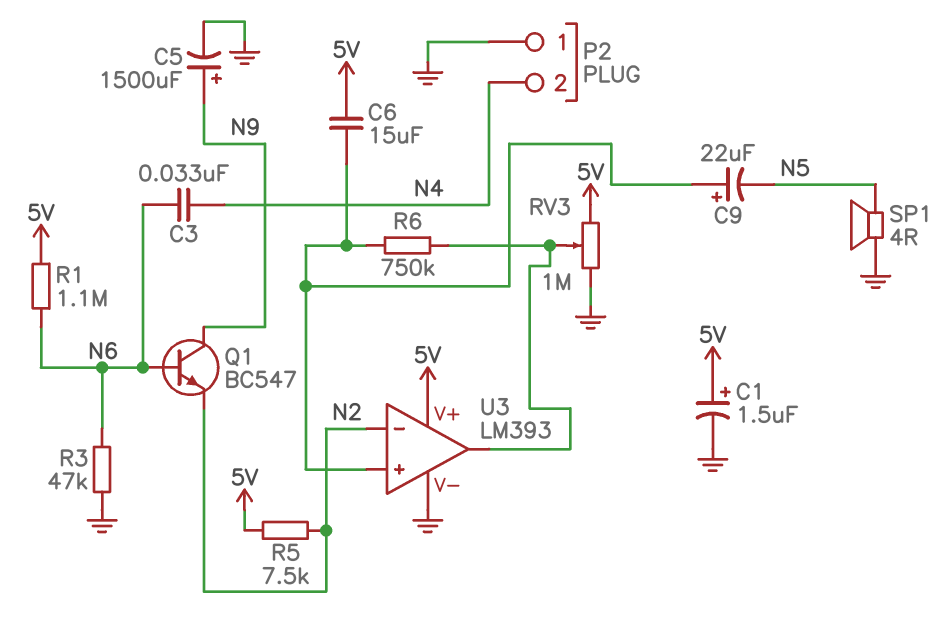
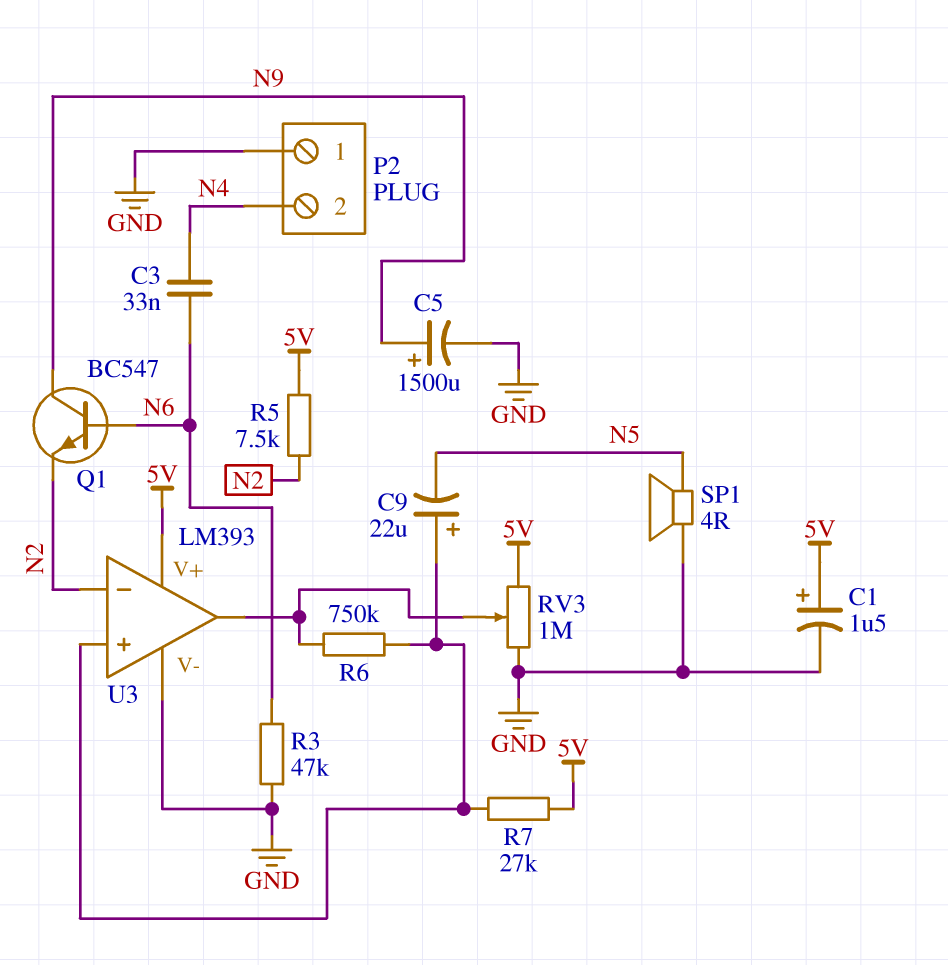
C6: 15uF (5V, U3/in+) -> none
R1: 1.1M (5V, N6) -> none
R7: none -> 27k (5V, U3/in+)

